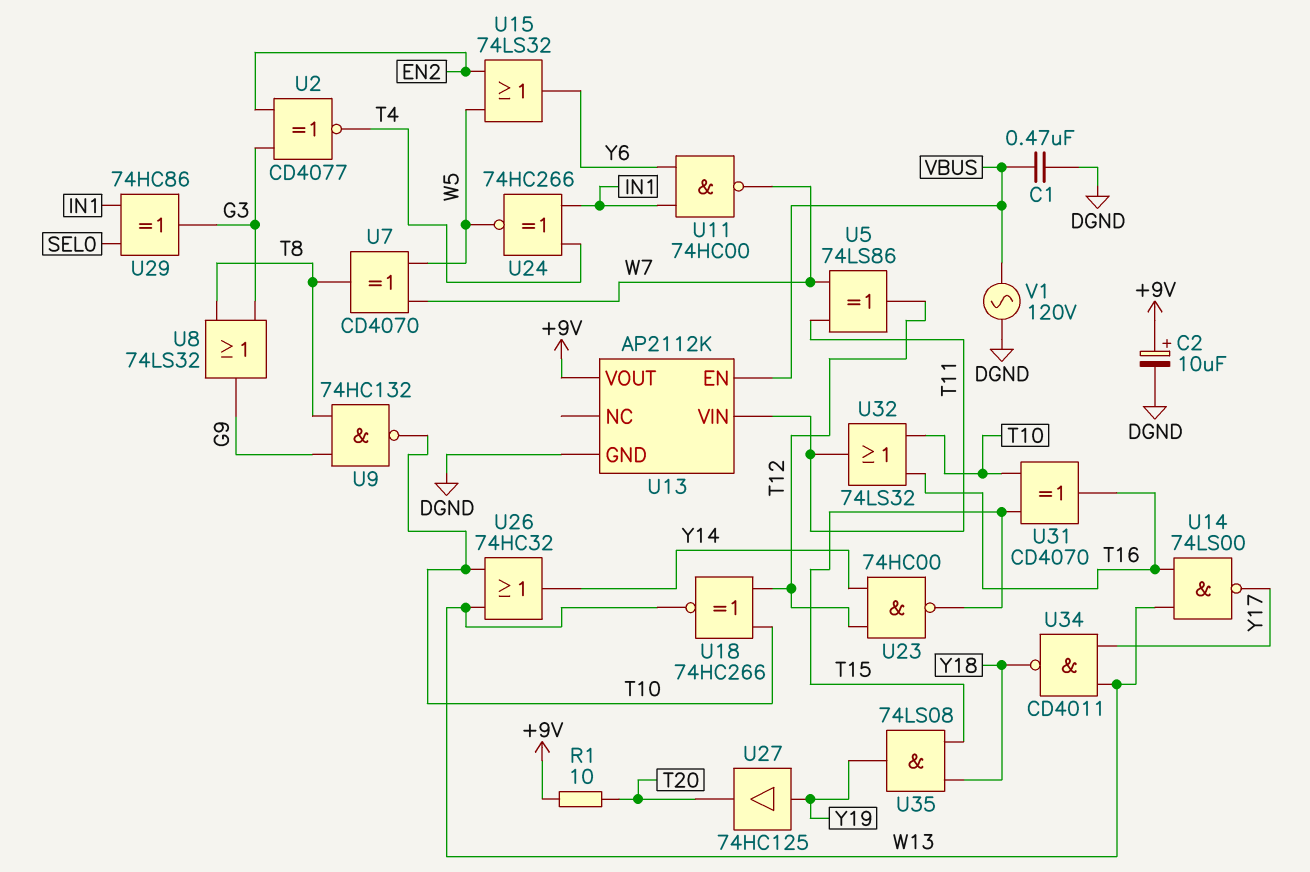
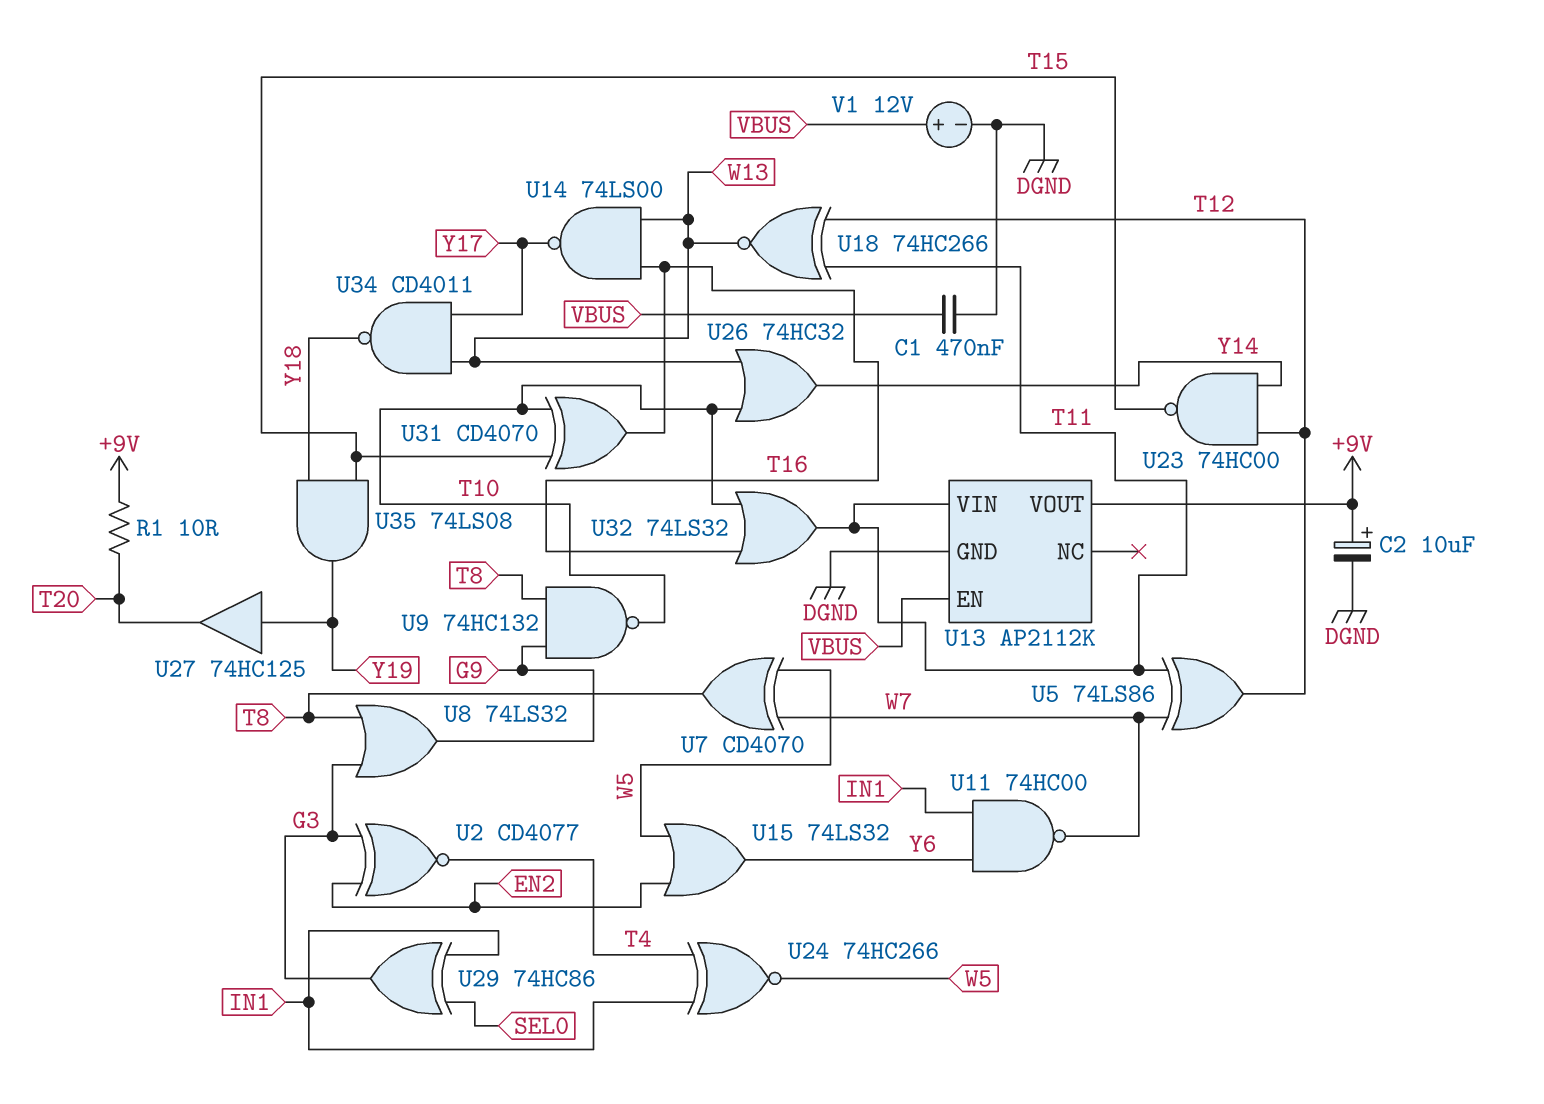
U18: XNOR 74HC266 (in T10, in T12, out W13) -> XNOR 74HC266 (in T11, in T12, out W13)
V1: AC 120V (DGND, VBUS) -> 12V (plus VBUS, minus DGND)

